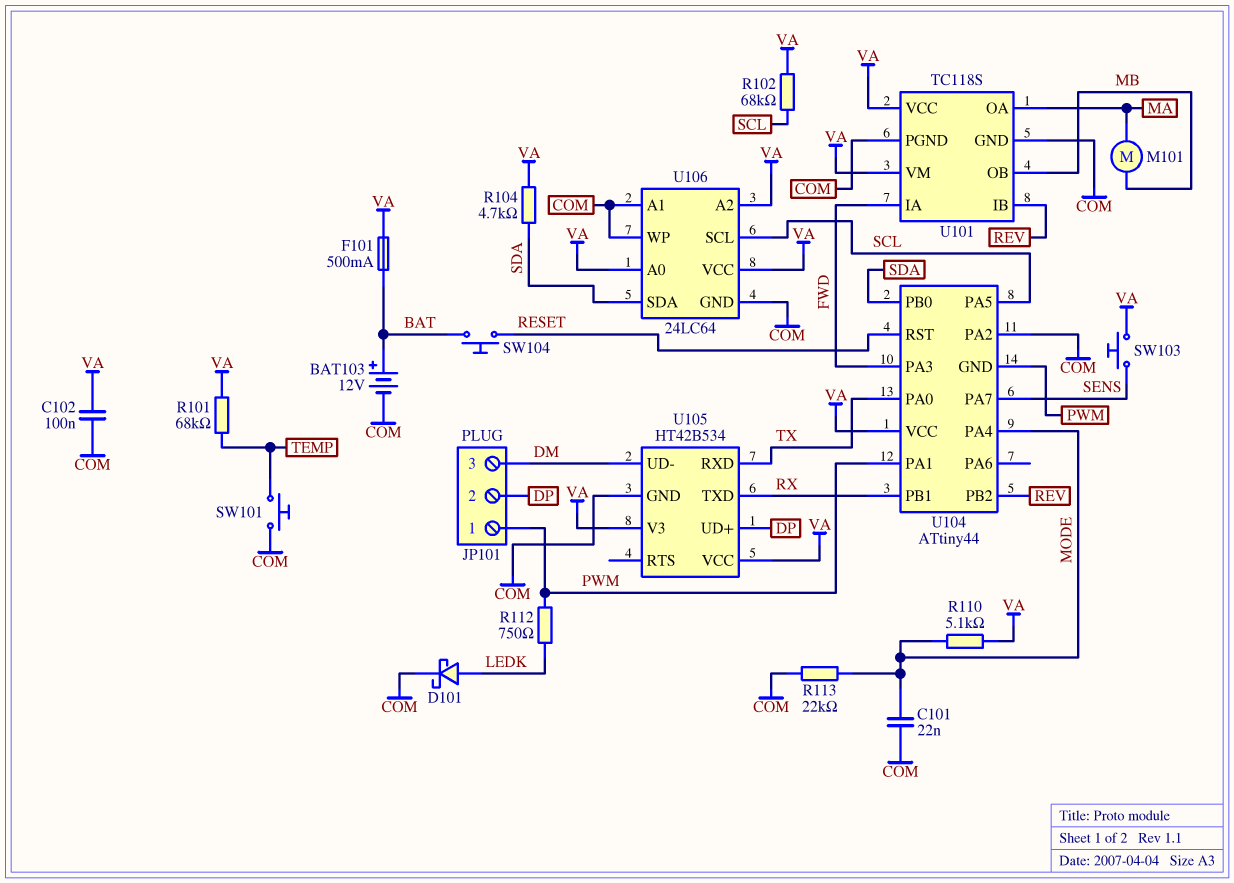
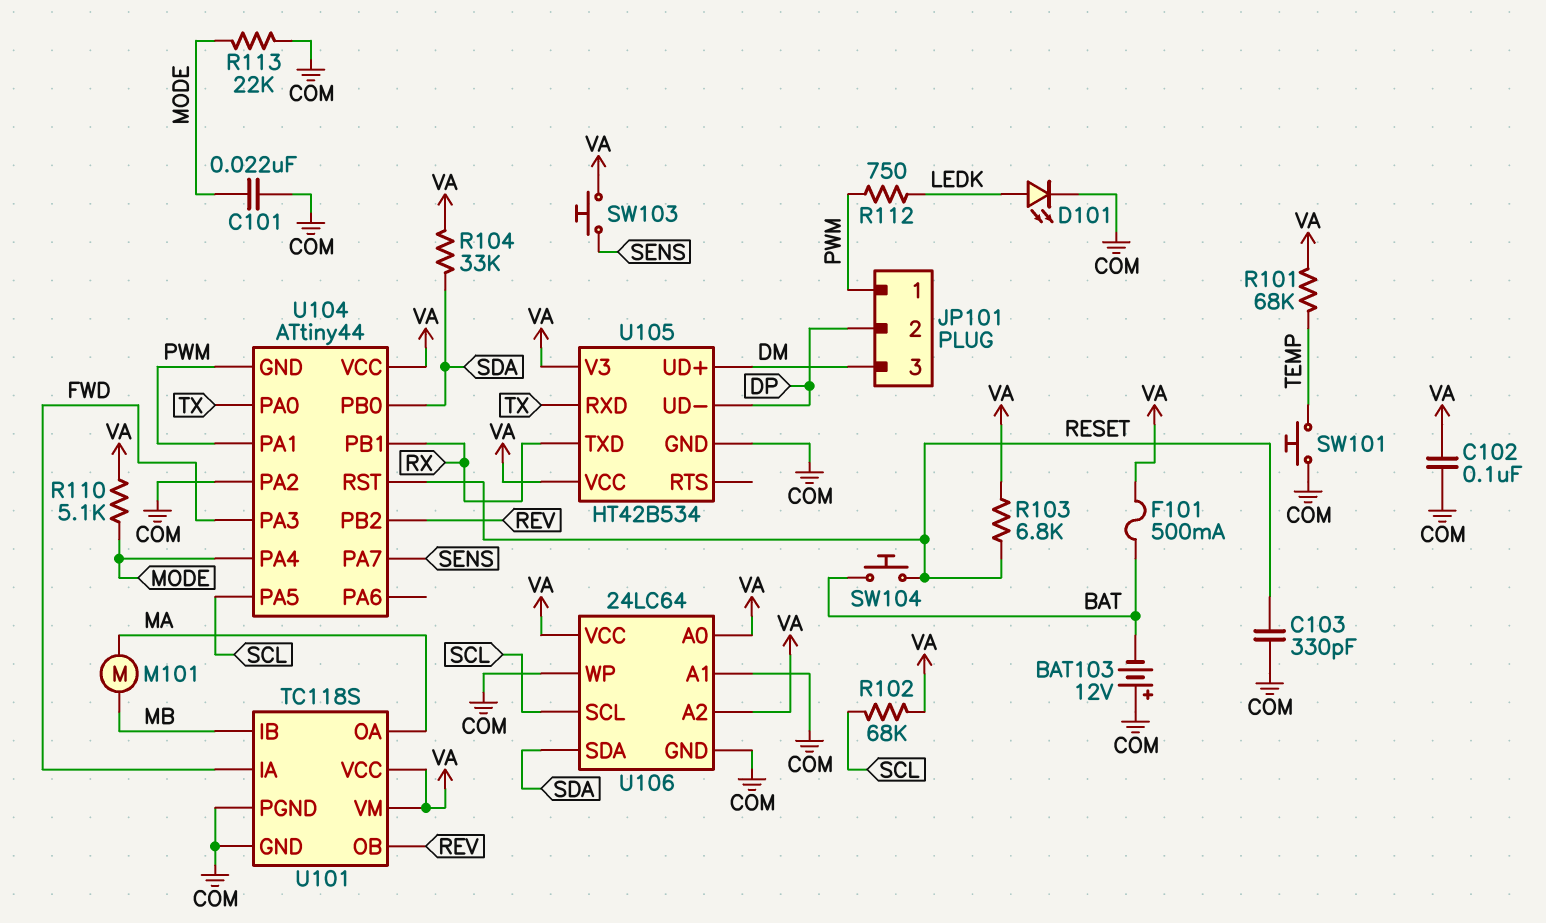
BAT103: 12V (plus BAT, minus COM) -> 12V (plus COM, minus BAT)
C103: none -> 330pF (COM, RESET)
D101: schottky (A LEDK, K COM) -> LED (A LEDK, K COM)
R103: none -> 6.8k (RESET, VA)
R104: 4.7k (SDA, VA) -> 33k (SDA, VA)
U101 pin IB: REV -> MB
U101 pin OB: MB -> REV
U105 pin UD+: DP -> DM
U105 pin UD-: DM -> DP

